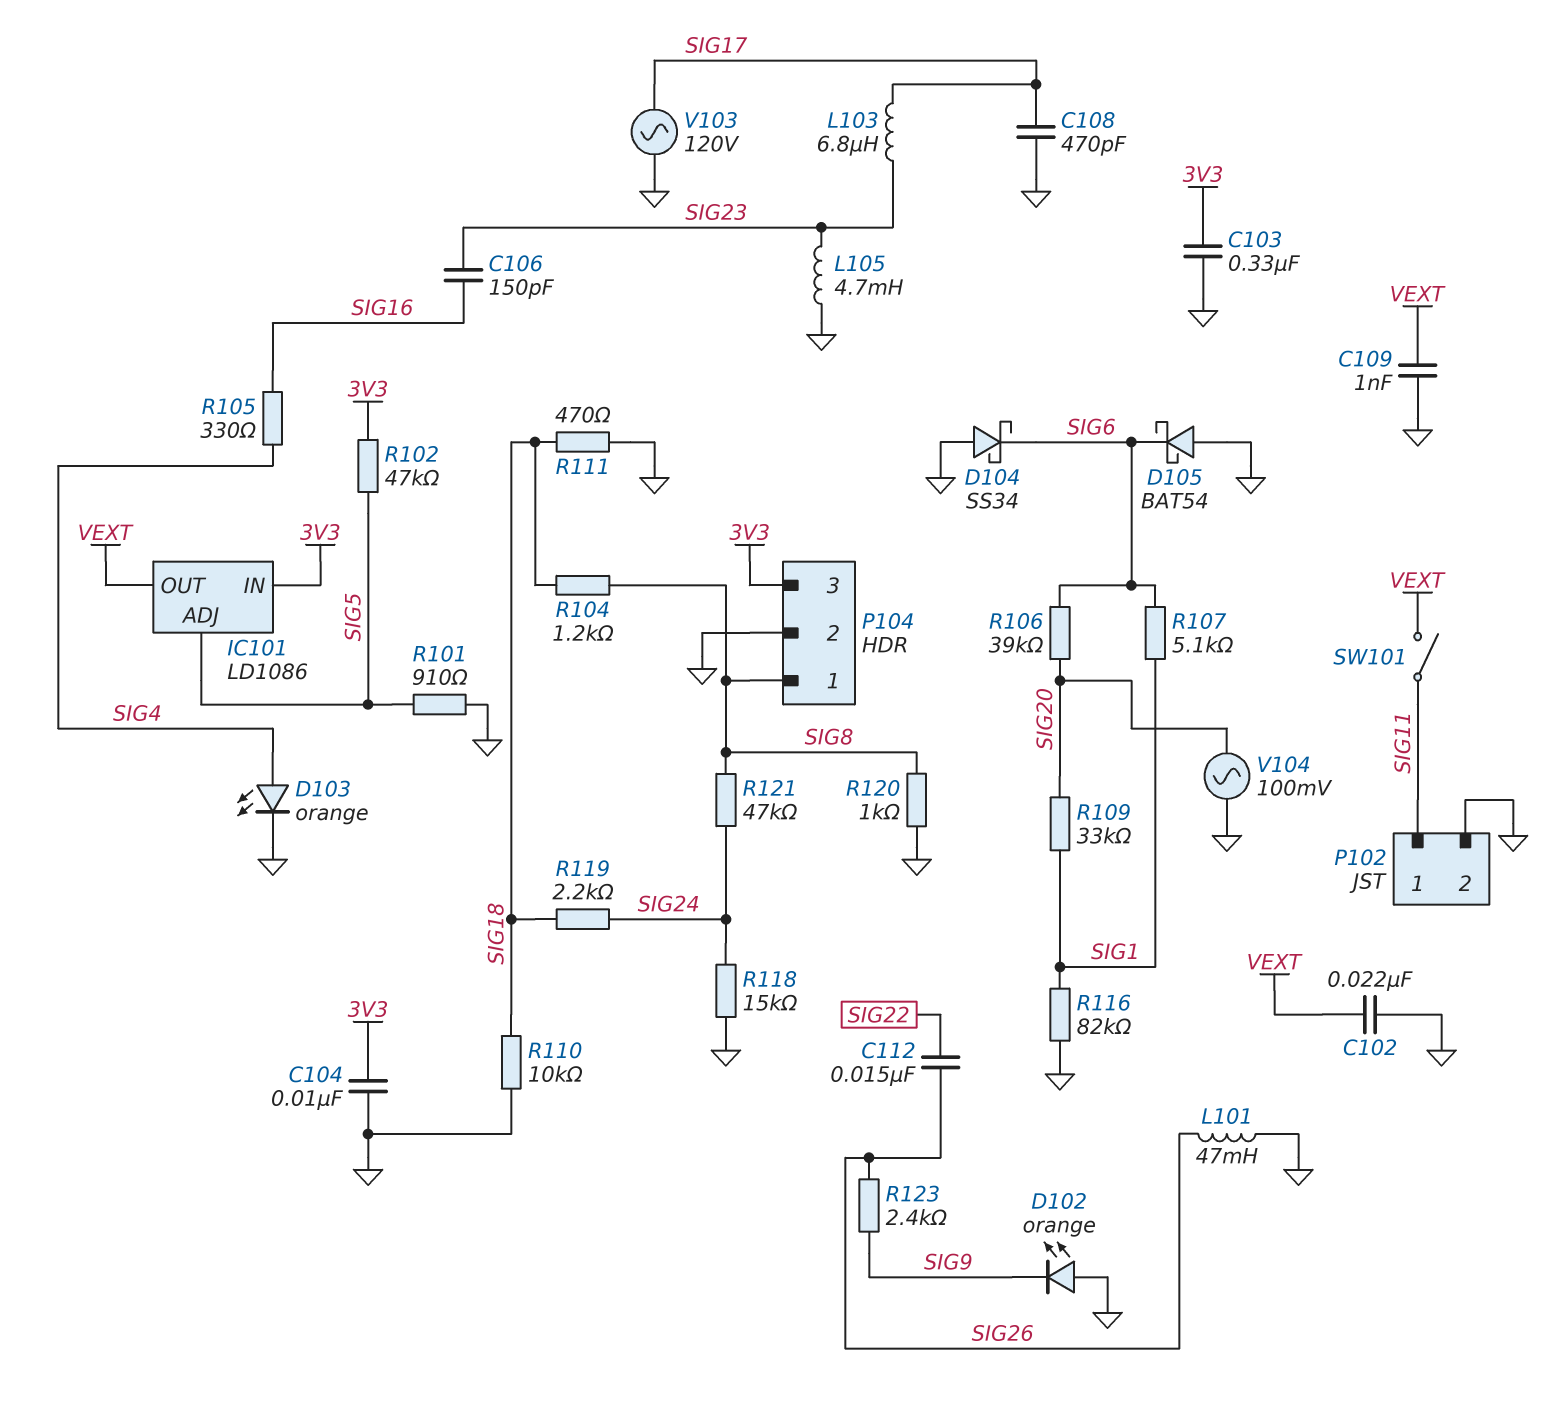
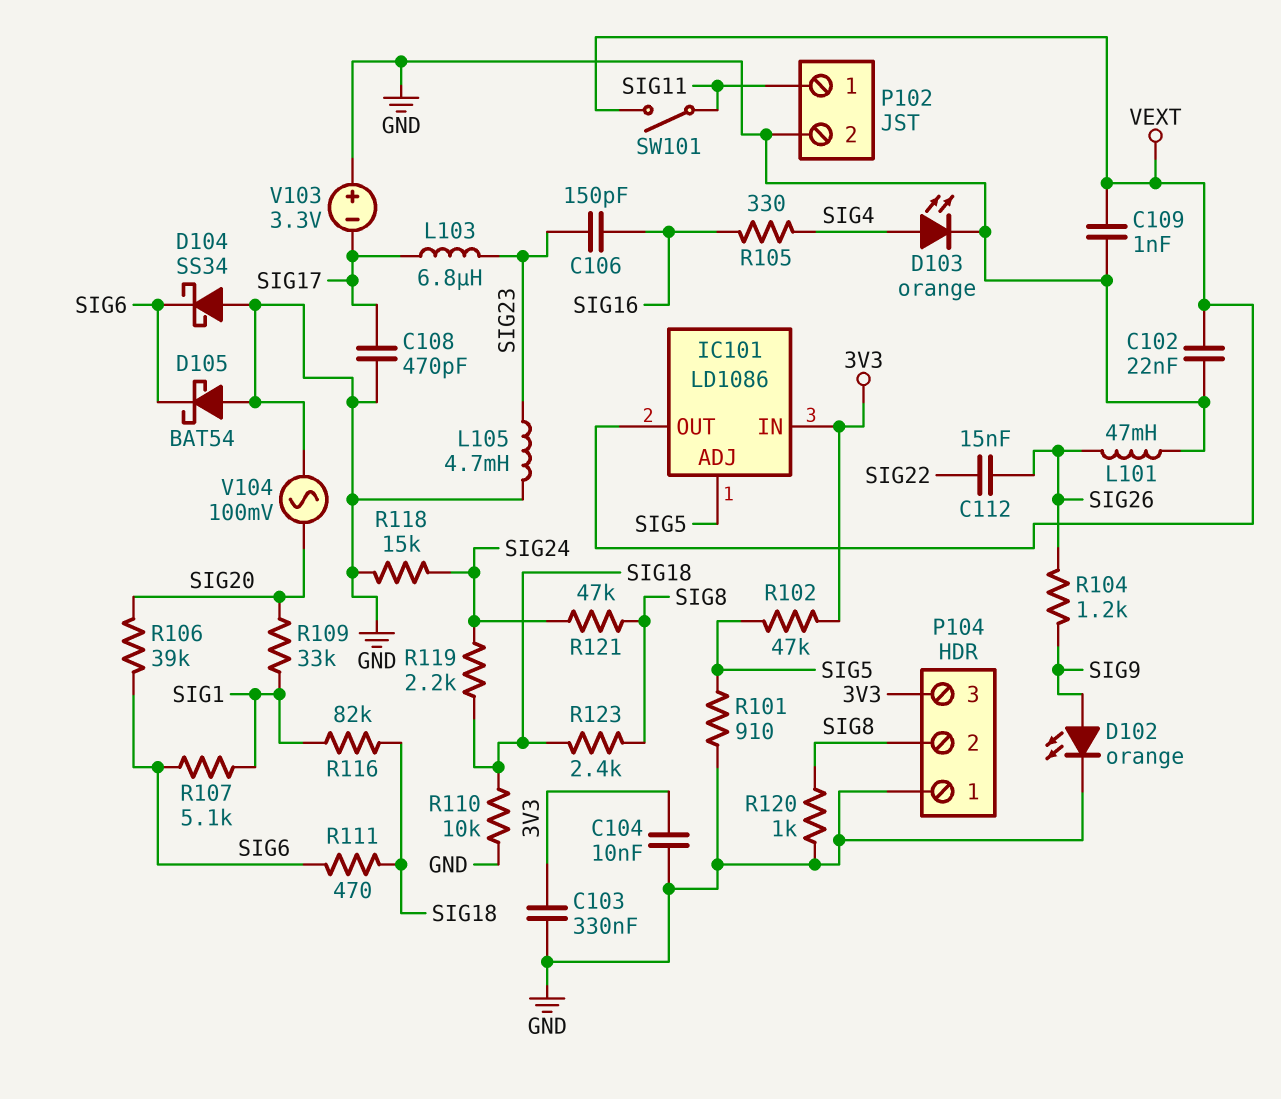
D102: LED orange (A GND, K SIG9) -> LED orange (A SIG9, K GND)
P104 pin 1: SIG8 -> GND
P104 pin 2: GND -> SIG8
R104: 1.2k (SIG8, SIG18) -> 1.2k (SIG9, SIG26)
R111: 470 (GND, SIG18) -> 470 (SIG6, SIG18)
R116: 82k (GND, SIG1) -> 82k (SIG1, SIG18)
R123: 2.4k (SIG9, SIG26) -> 2.4k (SIG8, SIG18)
V103: AC 120V (GND, SIG17) -> 3.3V (plus GND, minus SIG17)

